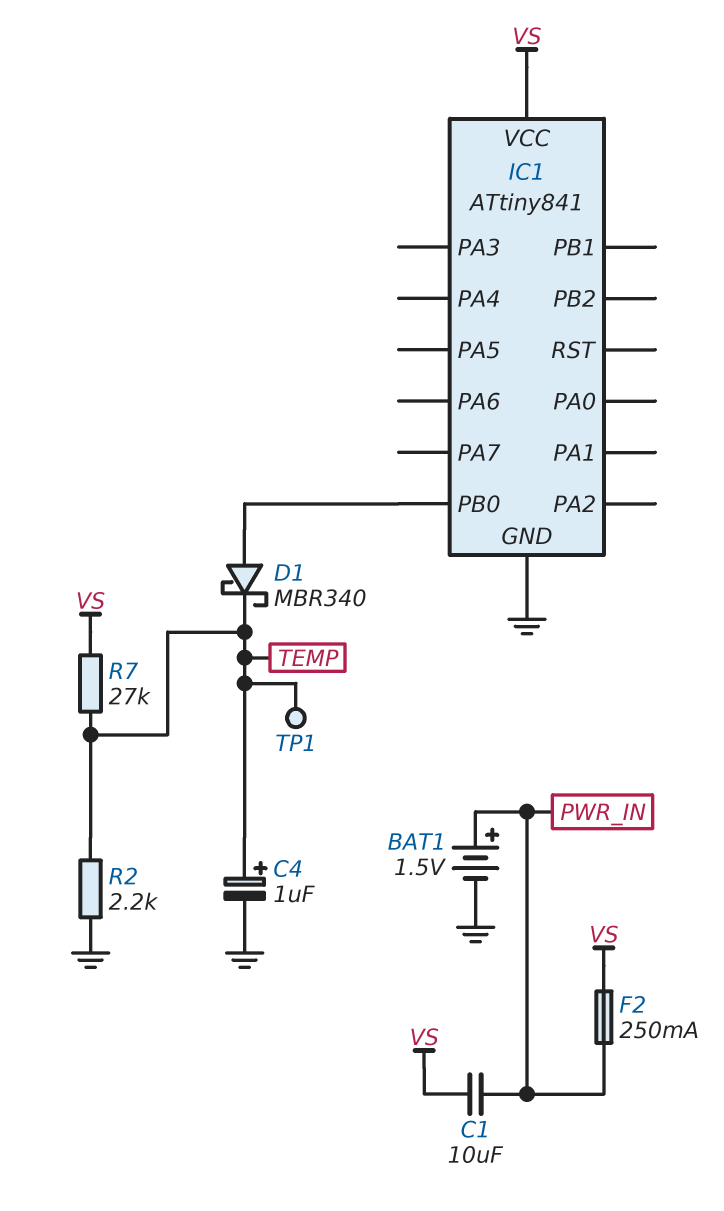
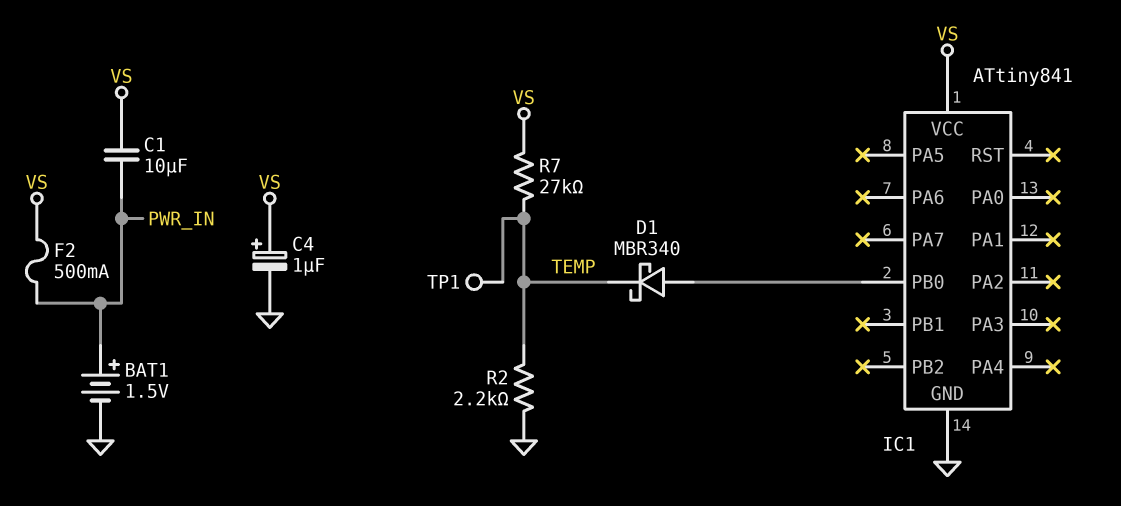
C4: 1uF (plus TEMP, minus GND) -> 1uF (plus VS, minus GND)
F2: 250mA (PWR_IN, VS) -> 500mA (PWR_IN, VS)

